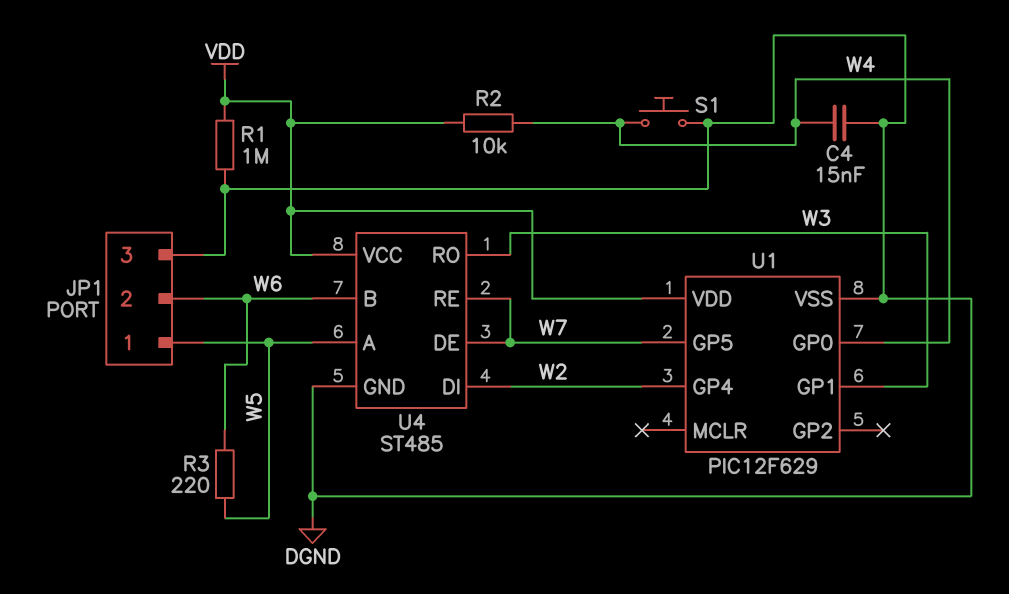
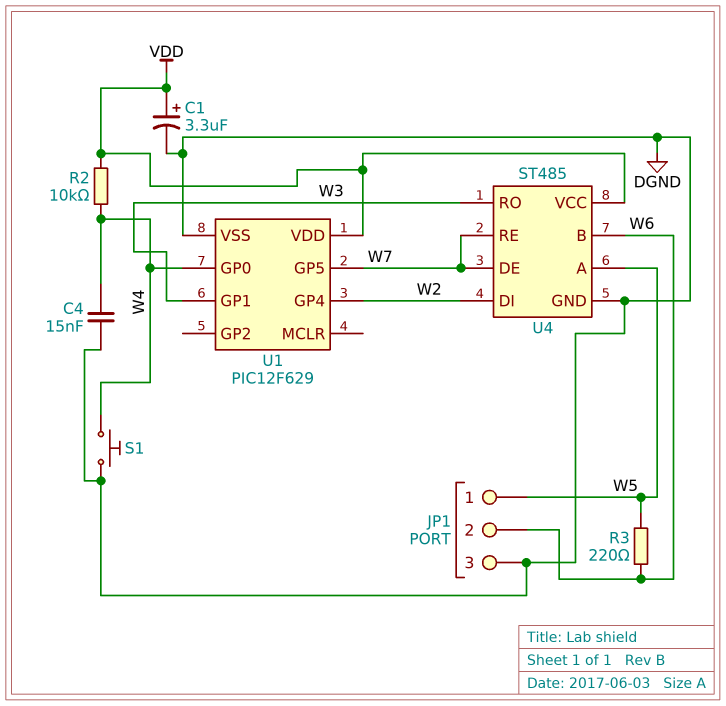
C1: none -> 3.3uF (plus VDD, minus DGND)
R1: 1M (DGND, VDD) -> none

